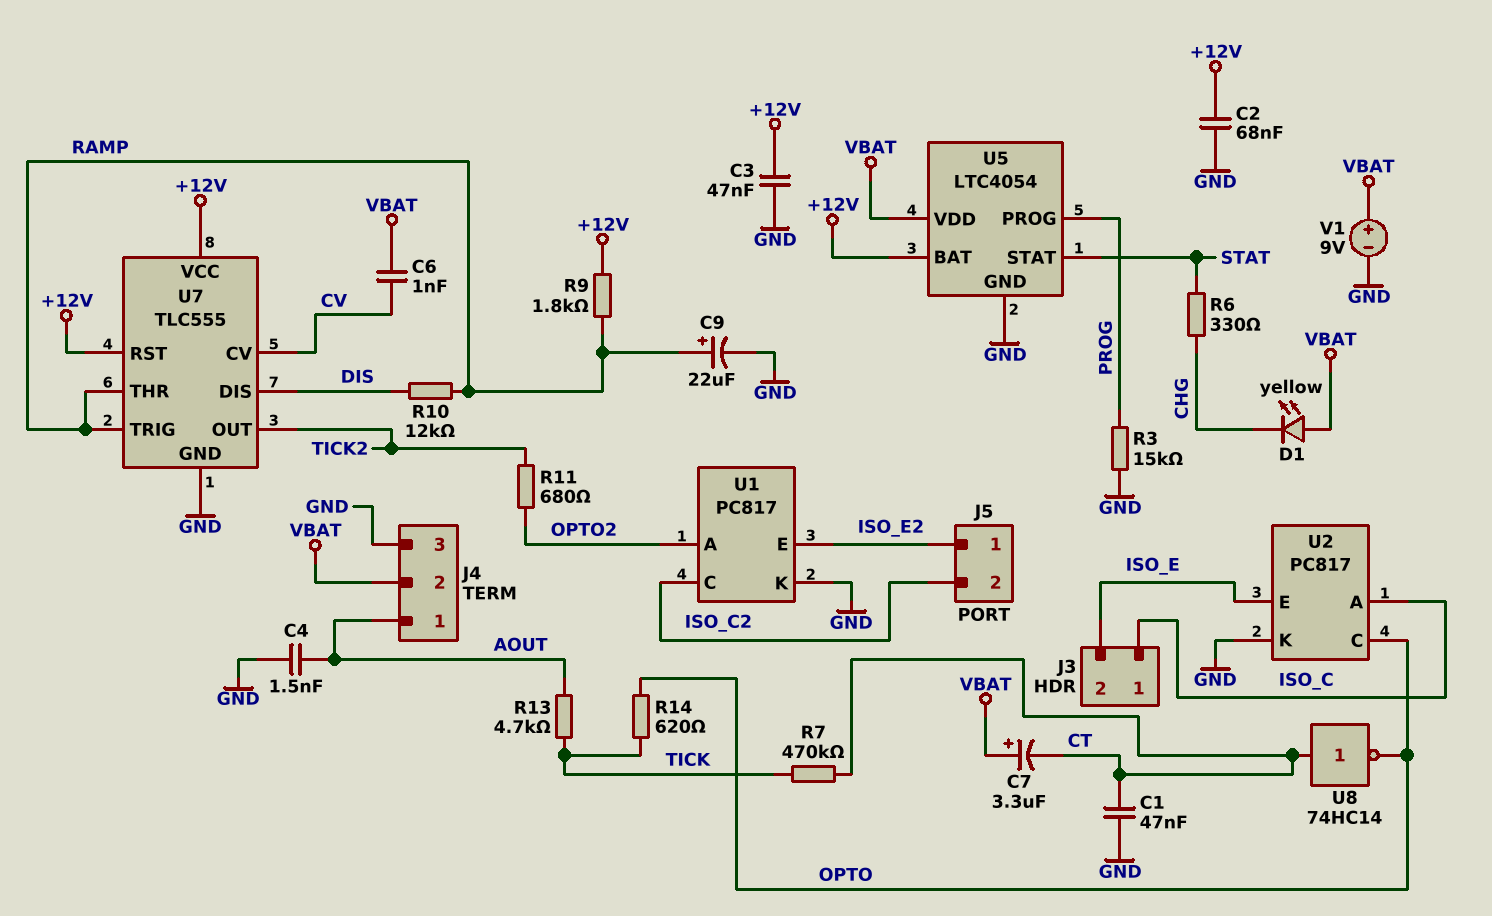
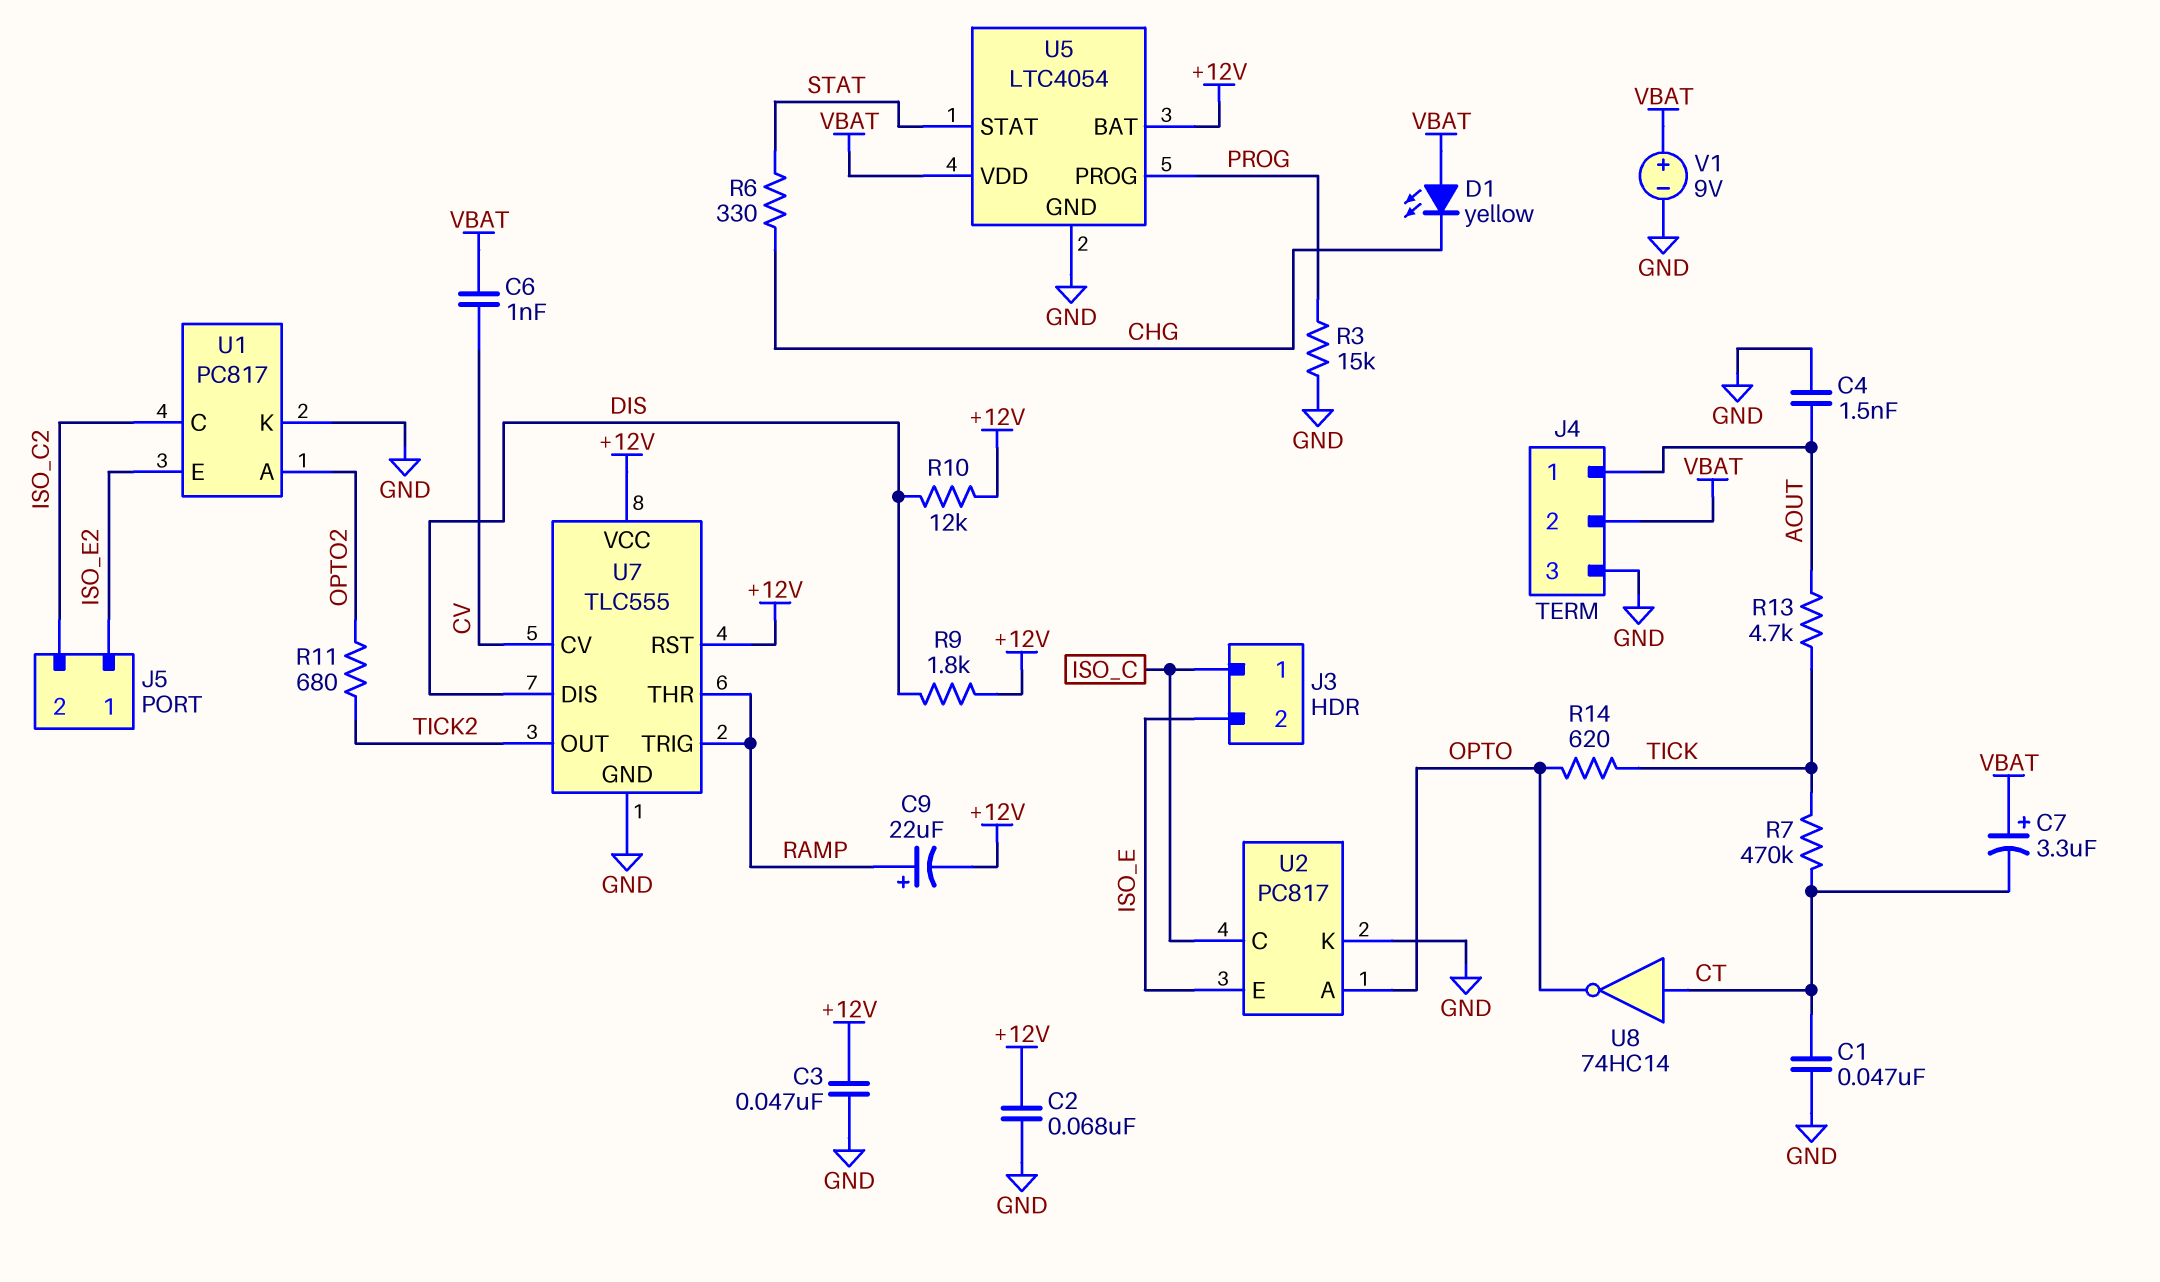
C9: 22uF (plus RAMP, minus GND) -> 22uF (plus RAMP, minus +12V)
R9: 1.8k (+12V, RAMP) -> 1.8k (+12V, DIS)
R10: 12k (DIS, RAMP) -> 12k (+12V, DIS)
U2 pin A: ISO_C -> OPTO
U2 pin C: OPTO -> ISO_C

